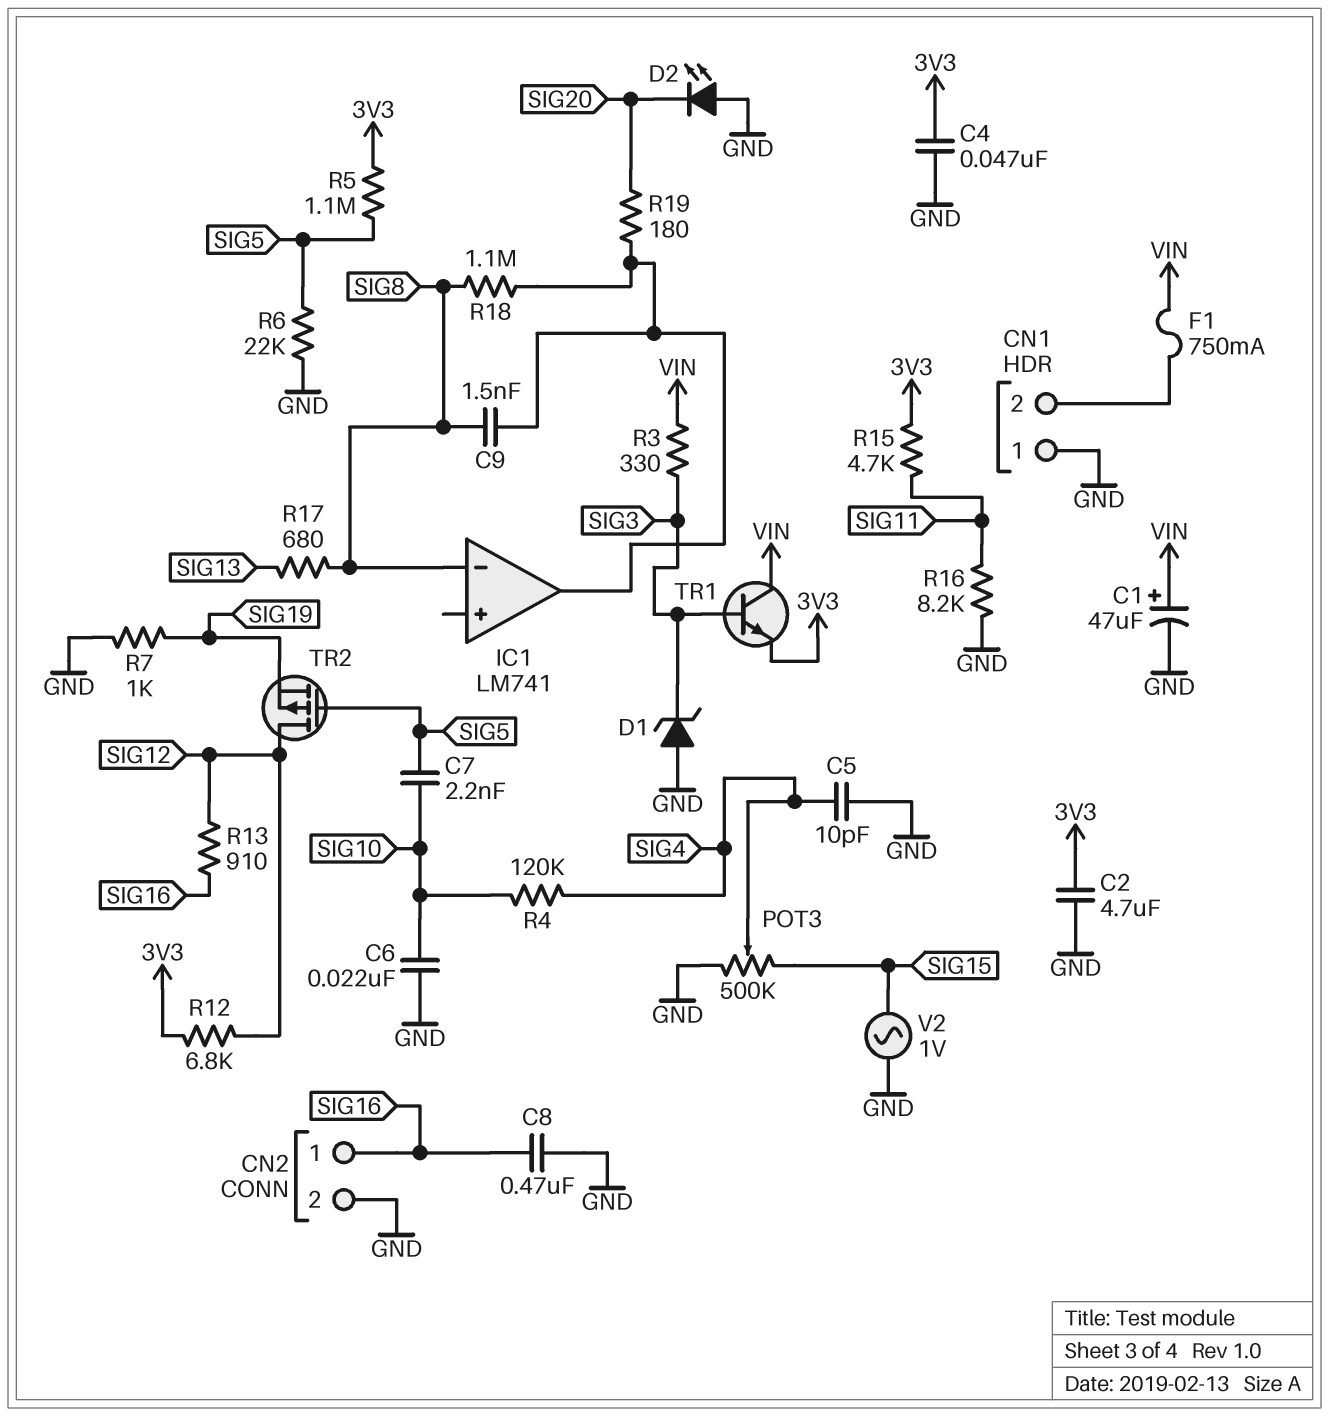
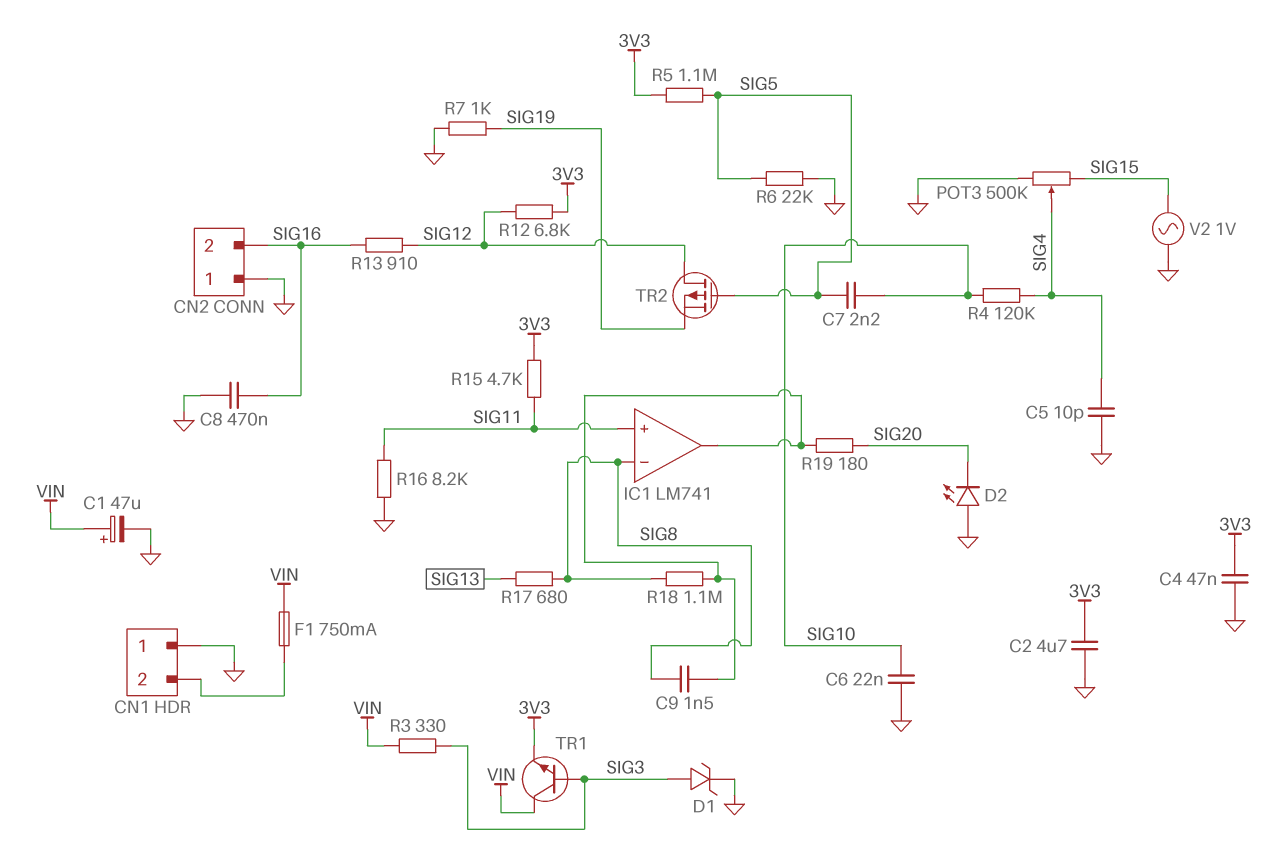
CN2 pin 1: SIG16 -> GND
CN2 pin 2: GND -> SIG16
D1: zener (A GND, K SIG3) -> zener (A SIG3, K GND)
IC1 pin in+: none -> SIG11

